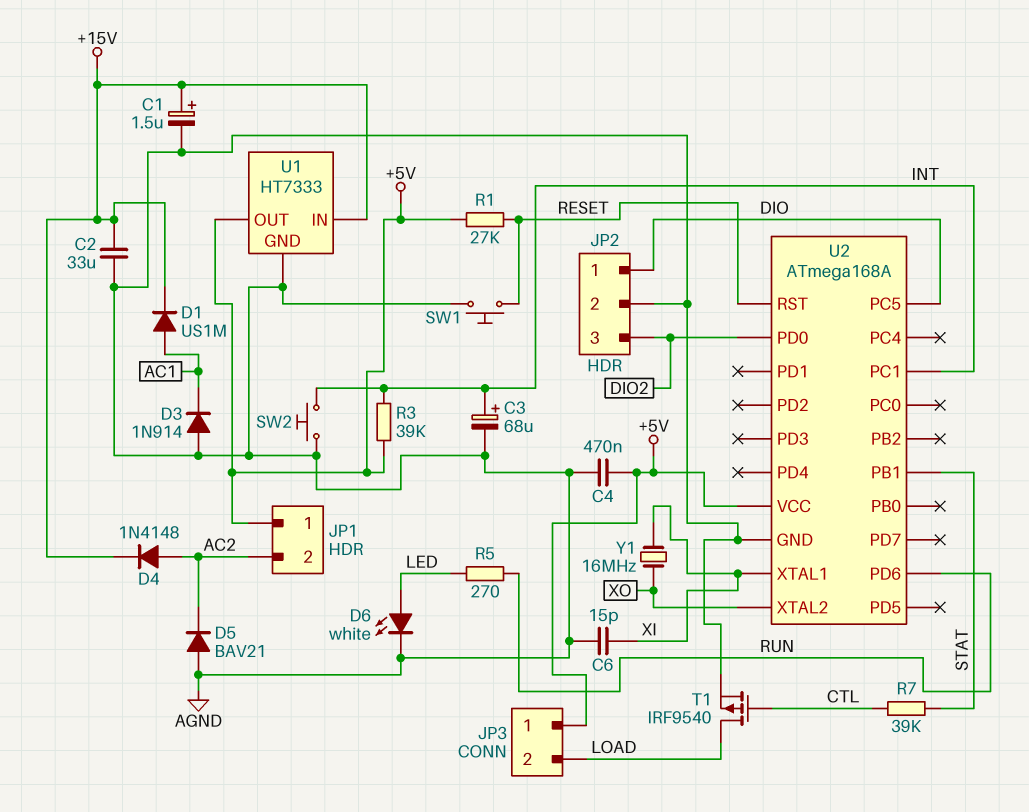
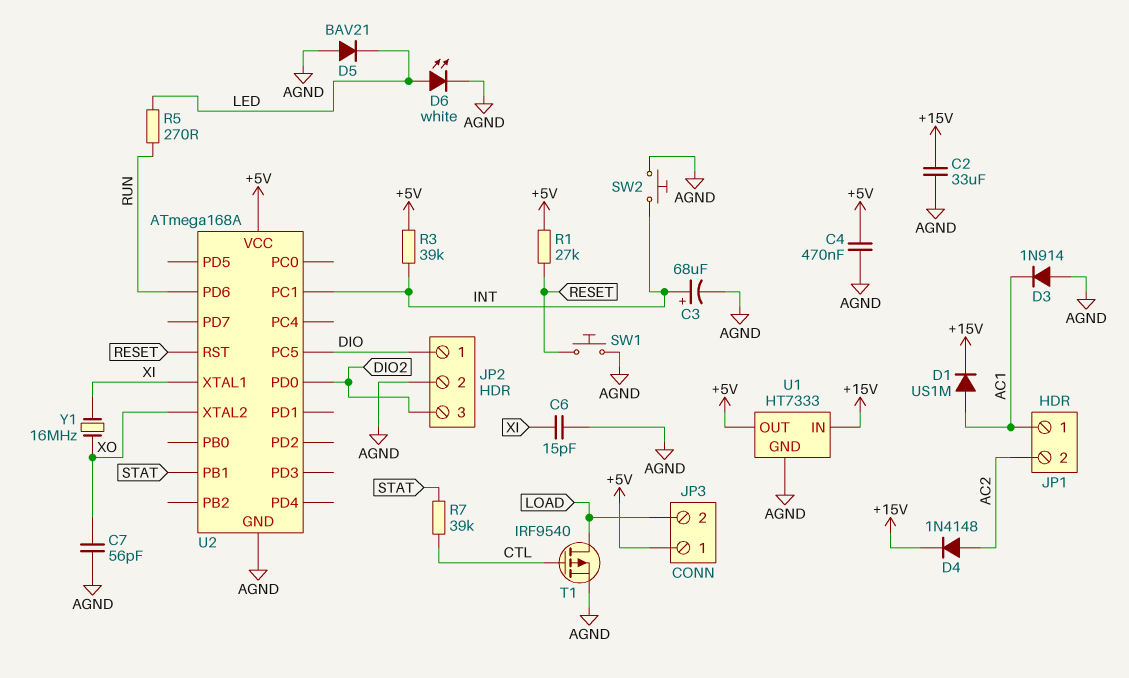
C1: 1.5uF (plus +15V, minus AGND) -> none
C7: none -> 56pF (AGND, XO)
D5: diode BAV21 (A AGND, K AC2) -> diode BAV21 (A AGND, K LED)
JP1 pin 1: +5V -> AC1

